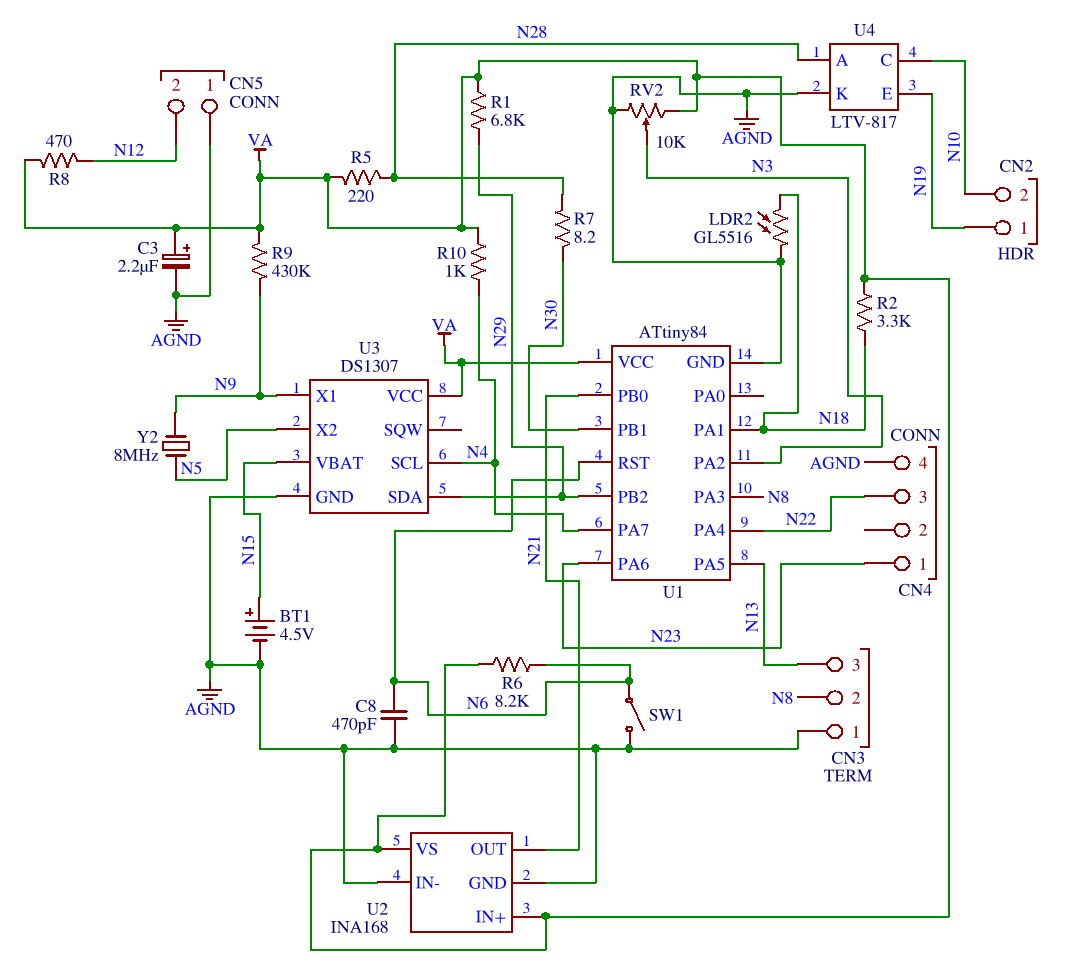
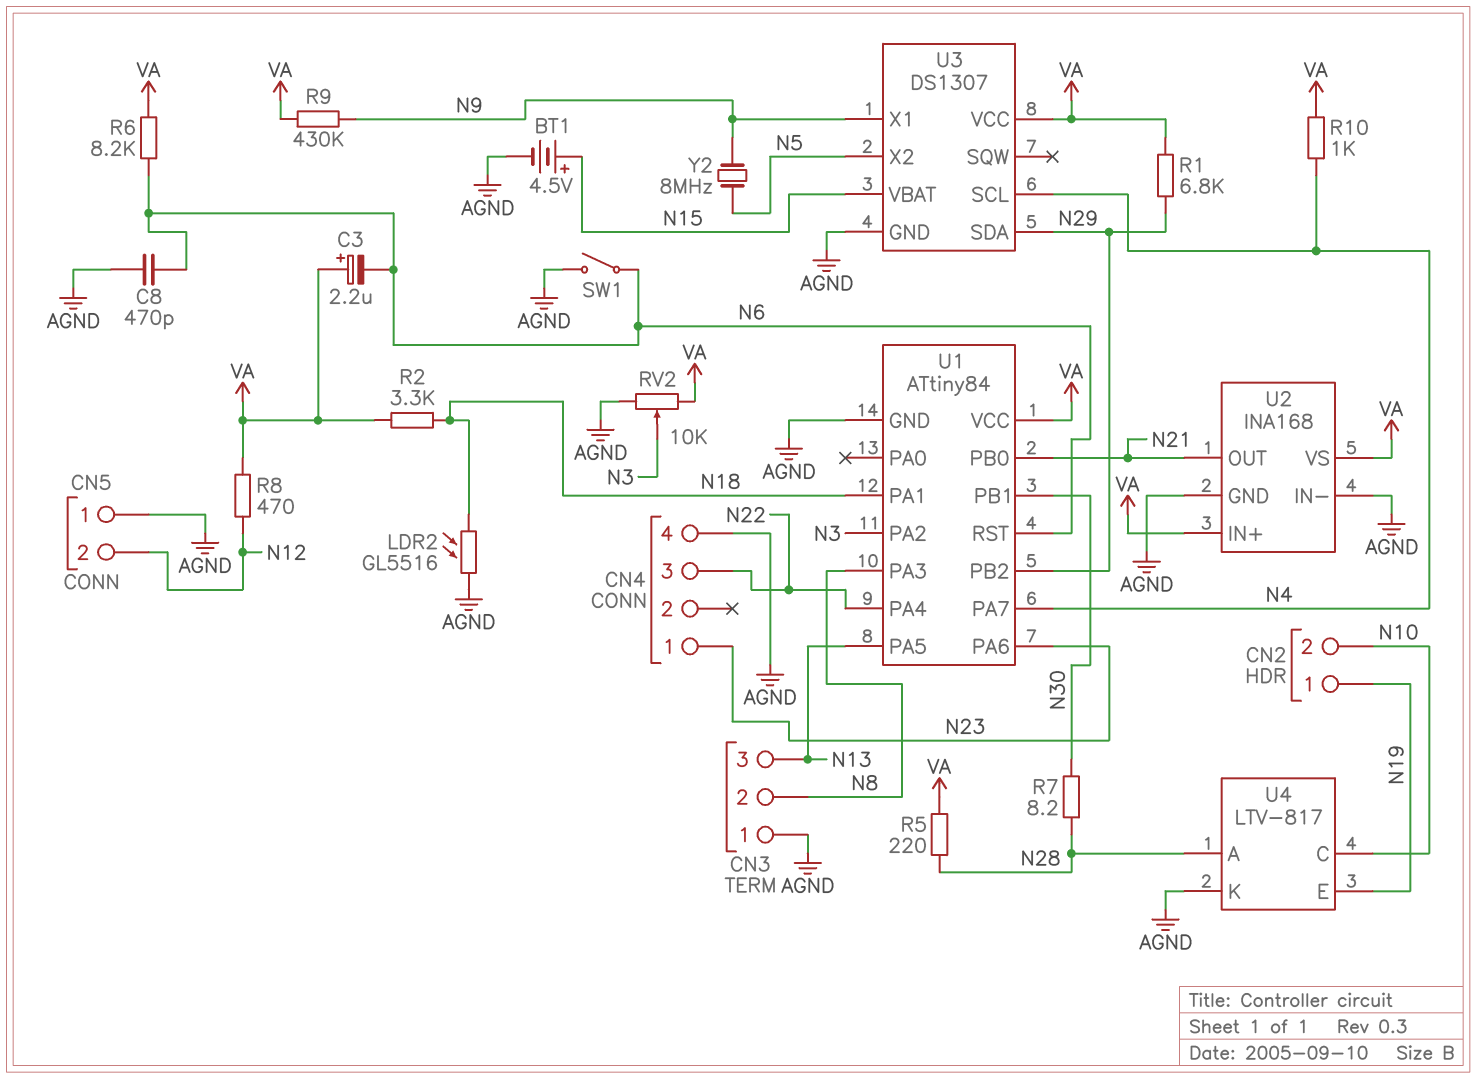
C3: 2.2uF (plus VA, minus AGND) -> 2.2uF (plus VA, minus N6)

